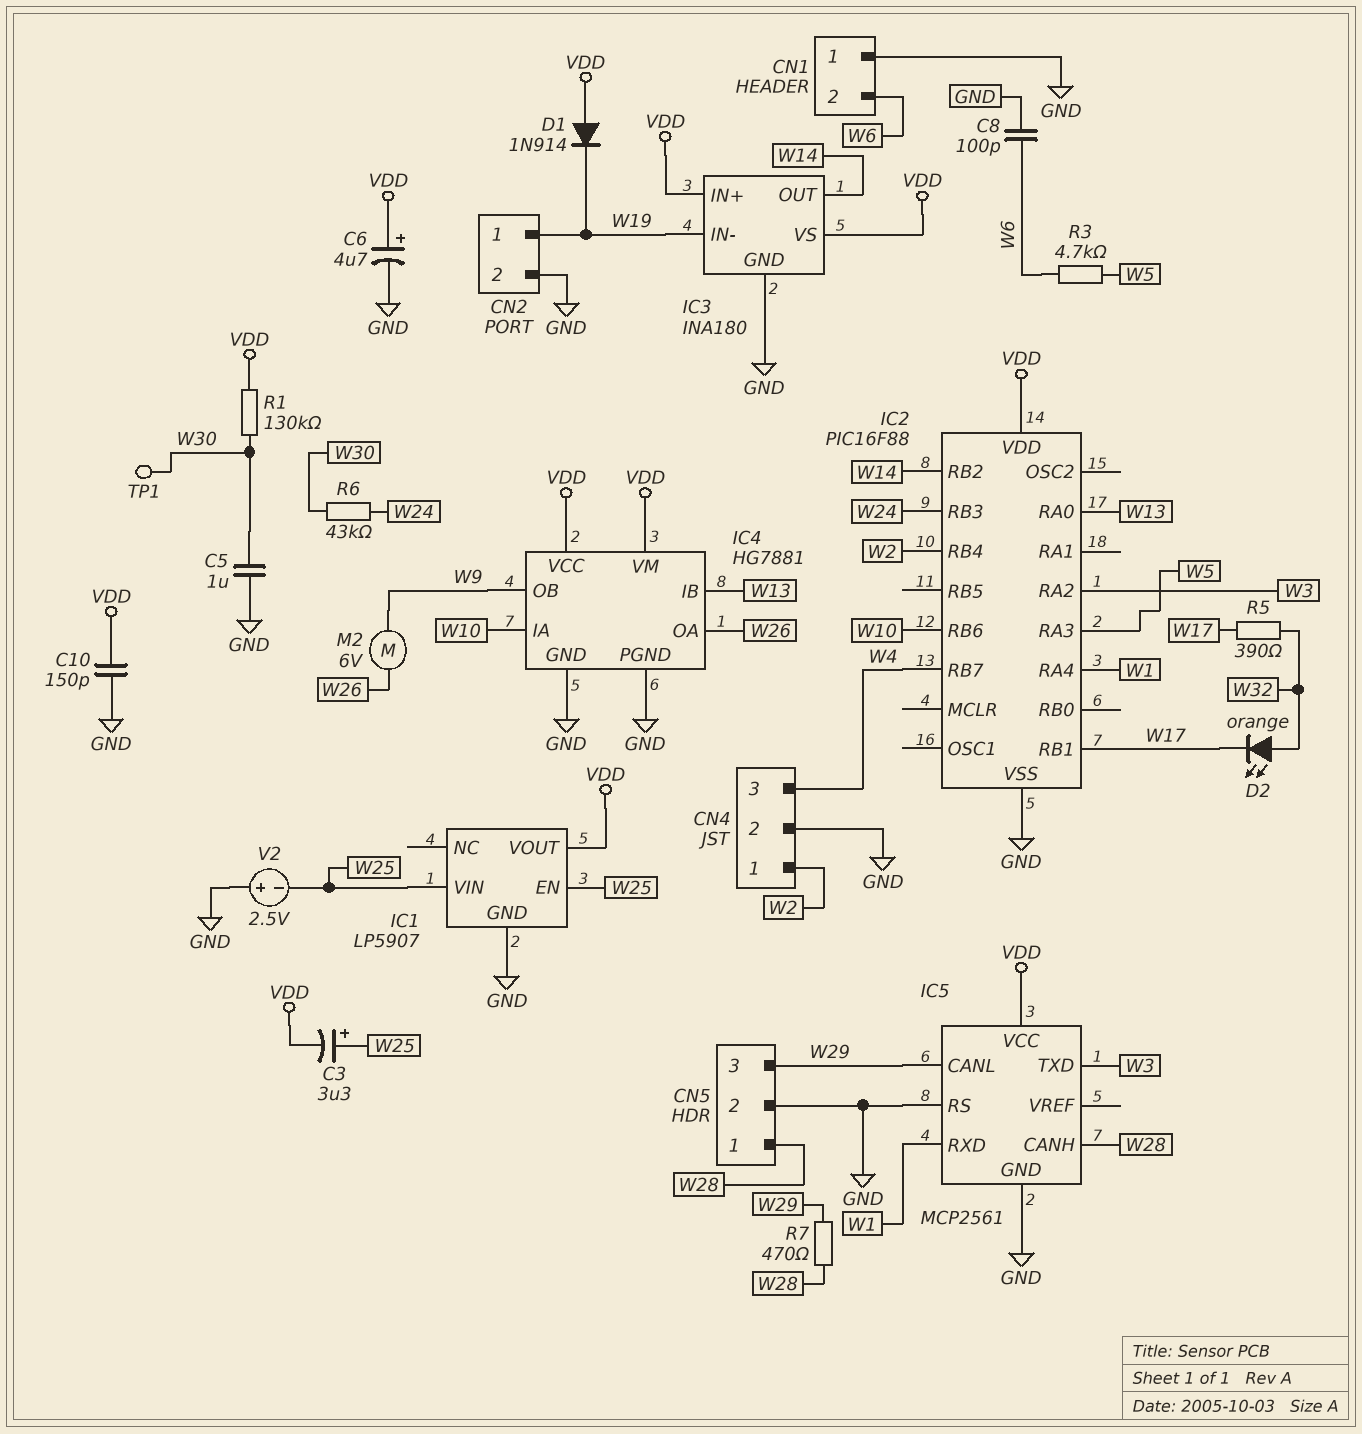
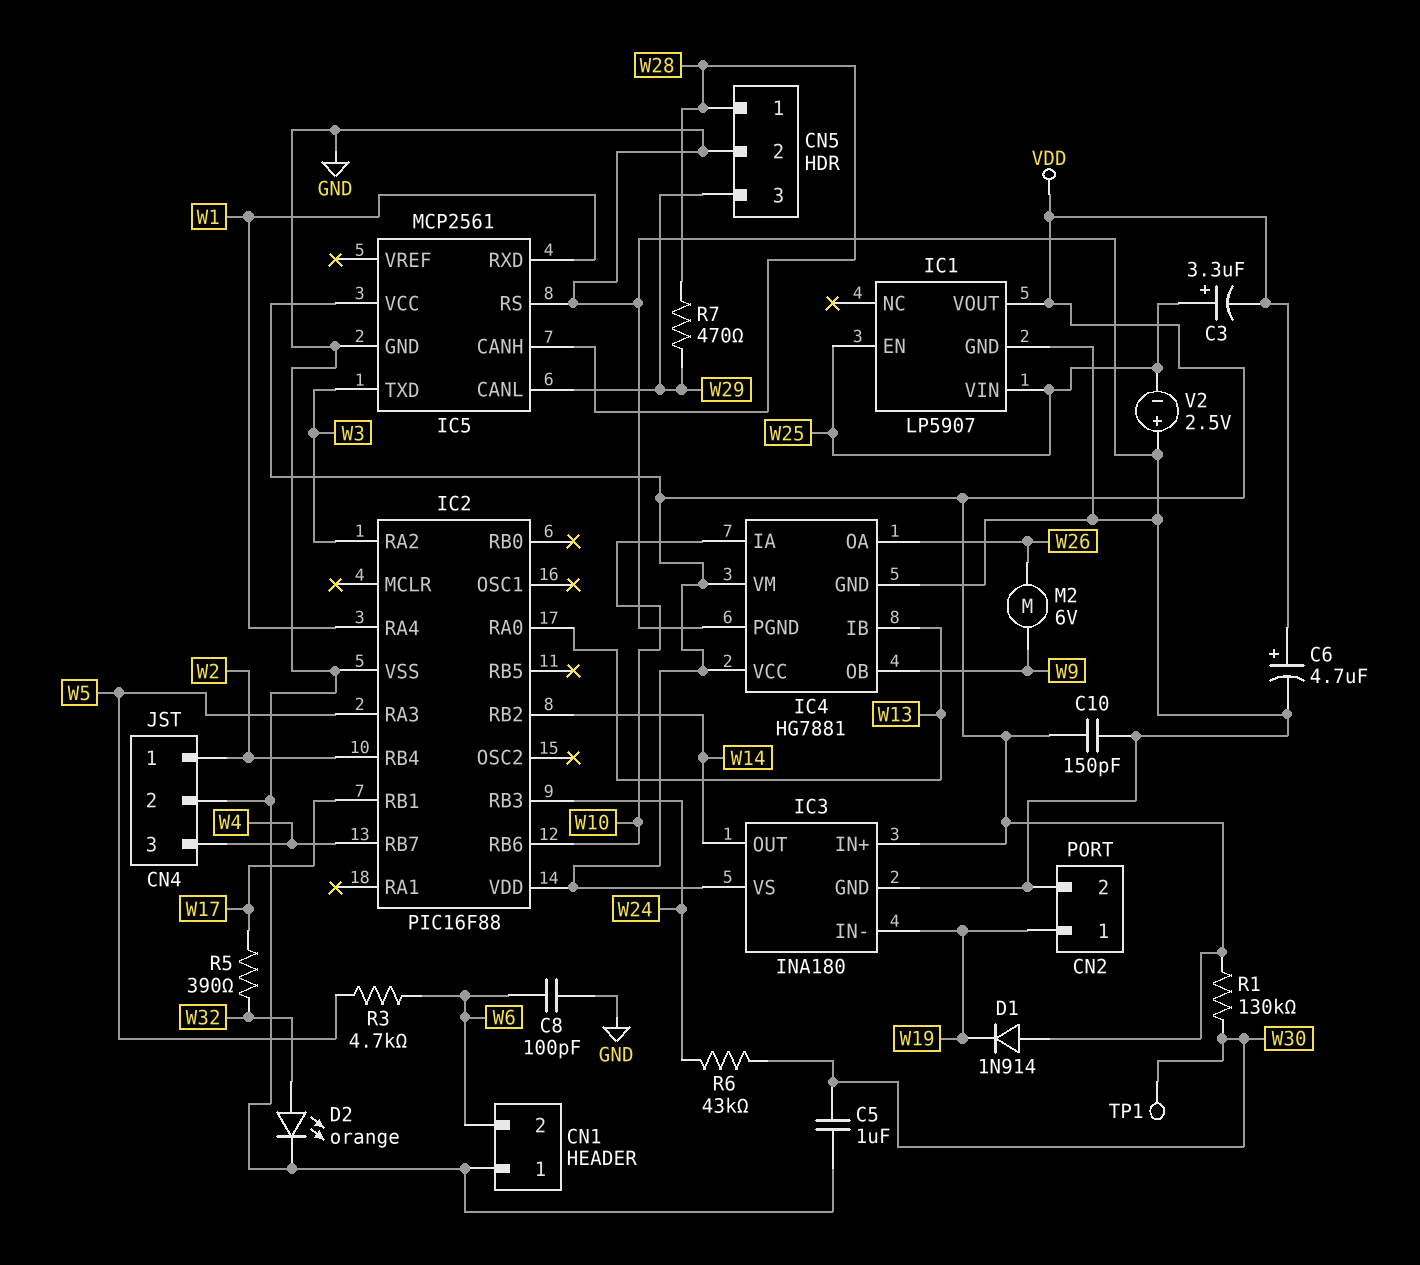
D2: LED orange (A W32, K W17) -> LED orange (A W32, K GND)

